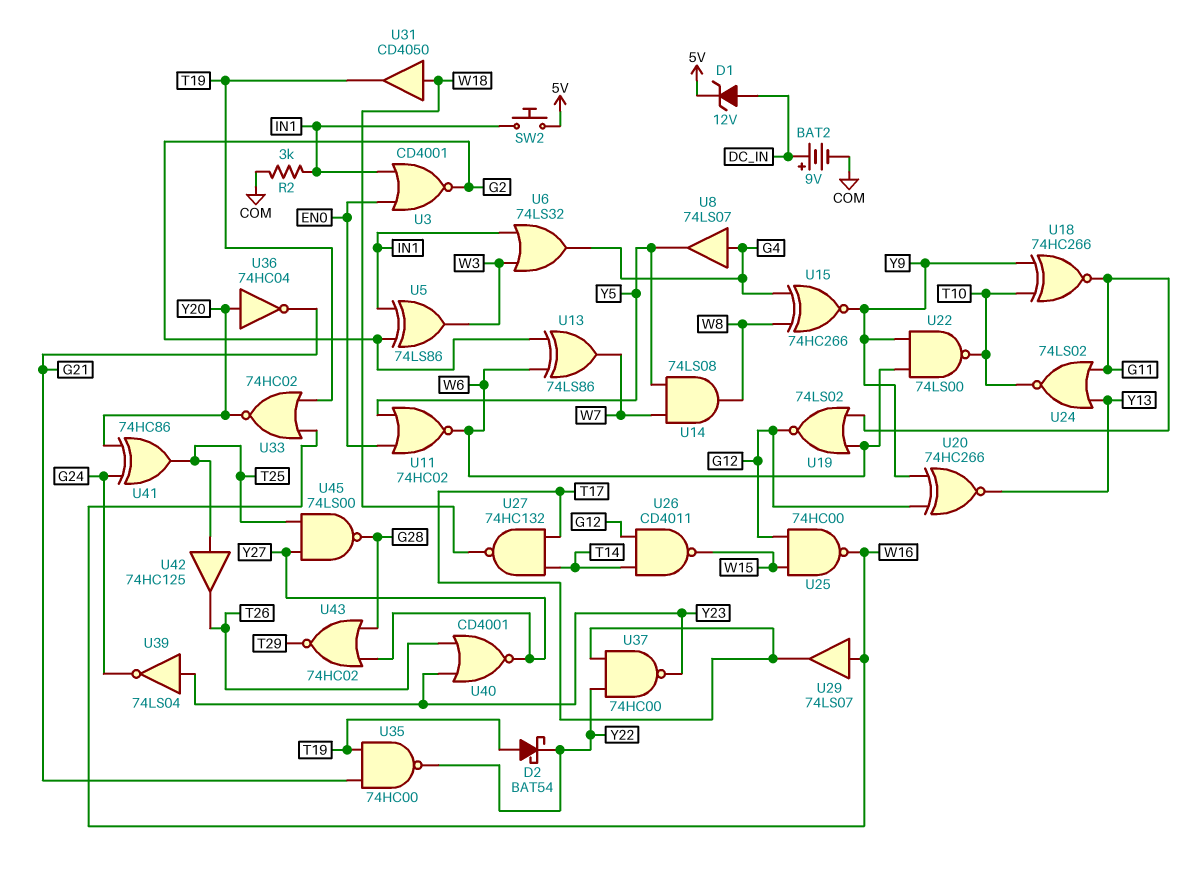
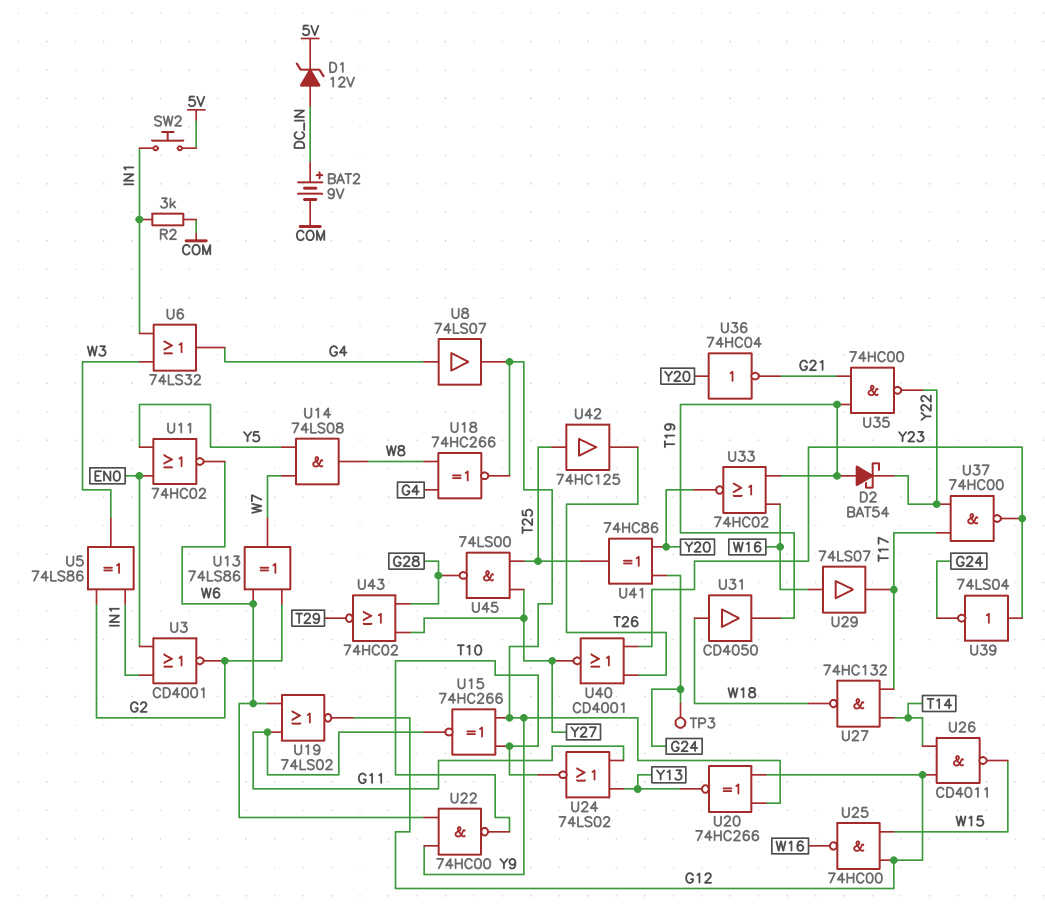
TP3: none -> test point (G24)
U8: buffer 74LS07 (in G4, out Y5) -> buffer 74LS07 (in G4, out Y9)
U15: XNOR 74HC266 (in G4, in W8, out Y9) -> XNOR 74HC266 (in T10, in Y9, out G11)
U18: XNOR 74HC266 (in T10, in Y9, out G11) -> XNOR 74HC266 (in G4, in W8, out Y9)
U22: NAND 74LS00 (in W6, in Y9, out T10) -> NAND 74HC00 (in W6, in Y9, out T10)

